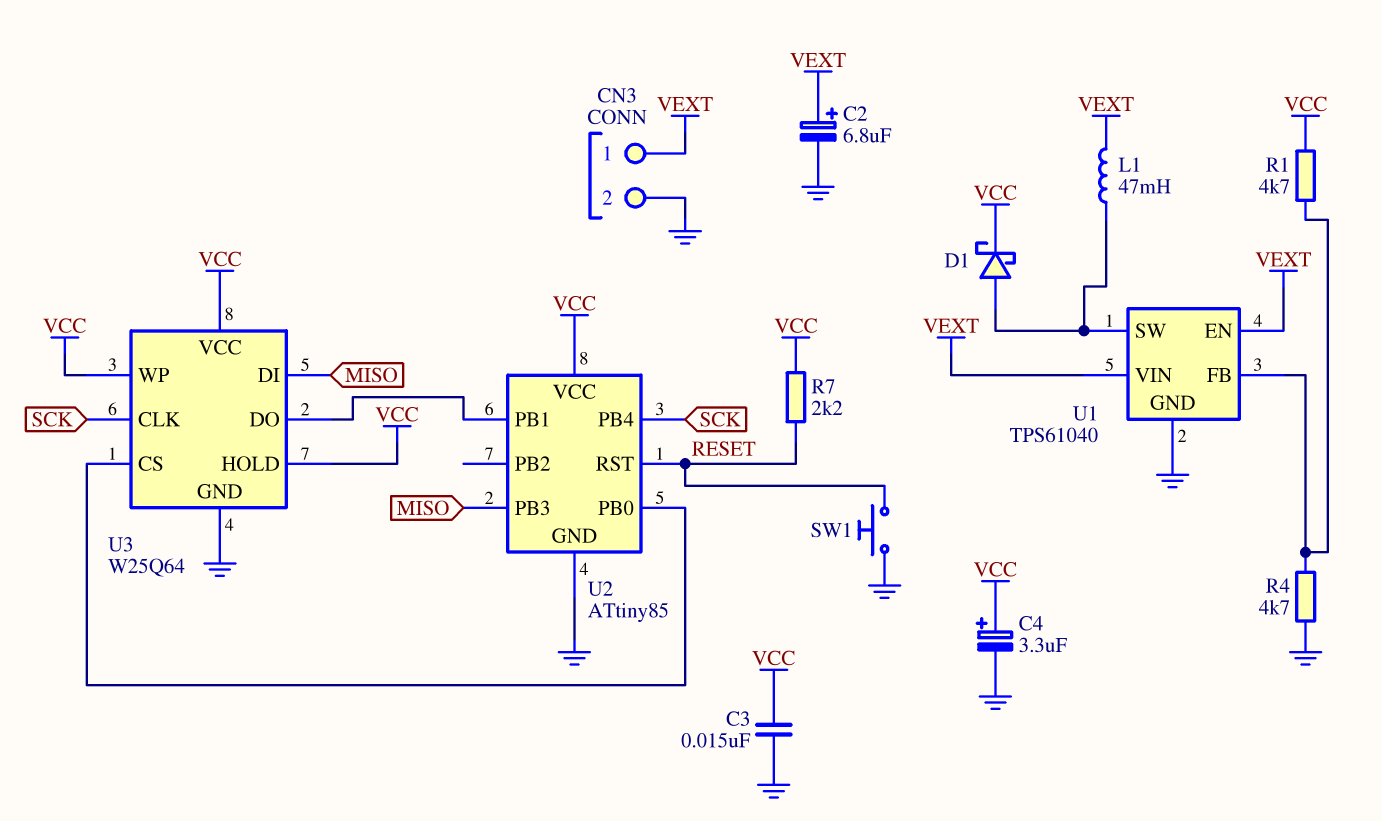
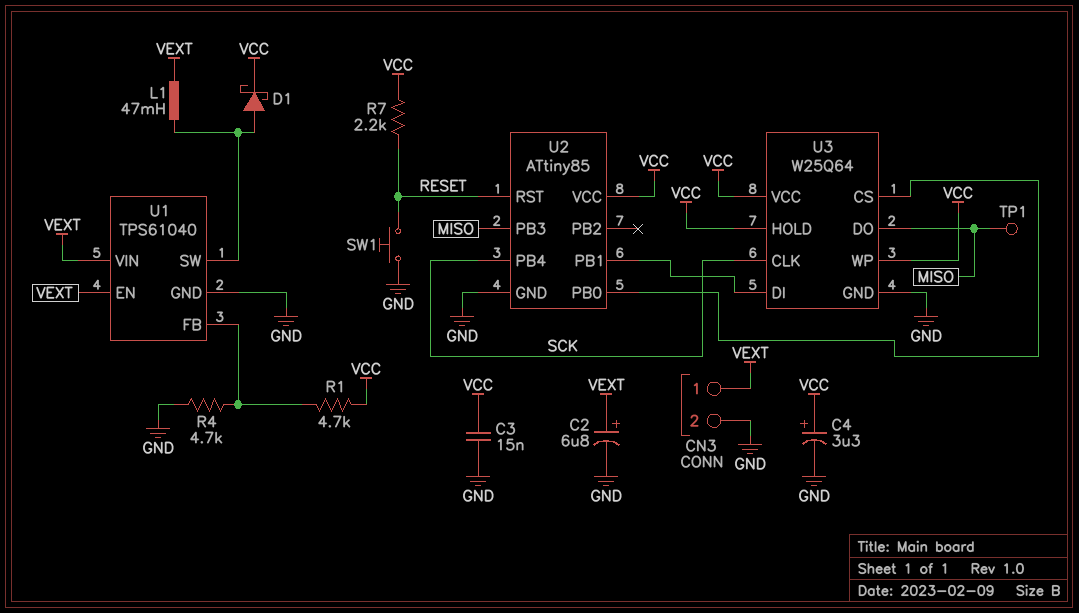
TP1: none -> test point (MISO)
U3 pin DI: MISO -> U2/PB1
U3 pin DO: U2/PB1 -> MISO

